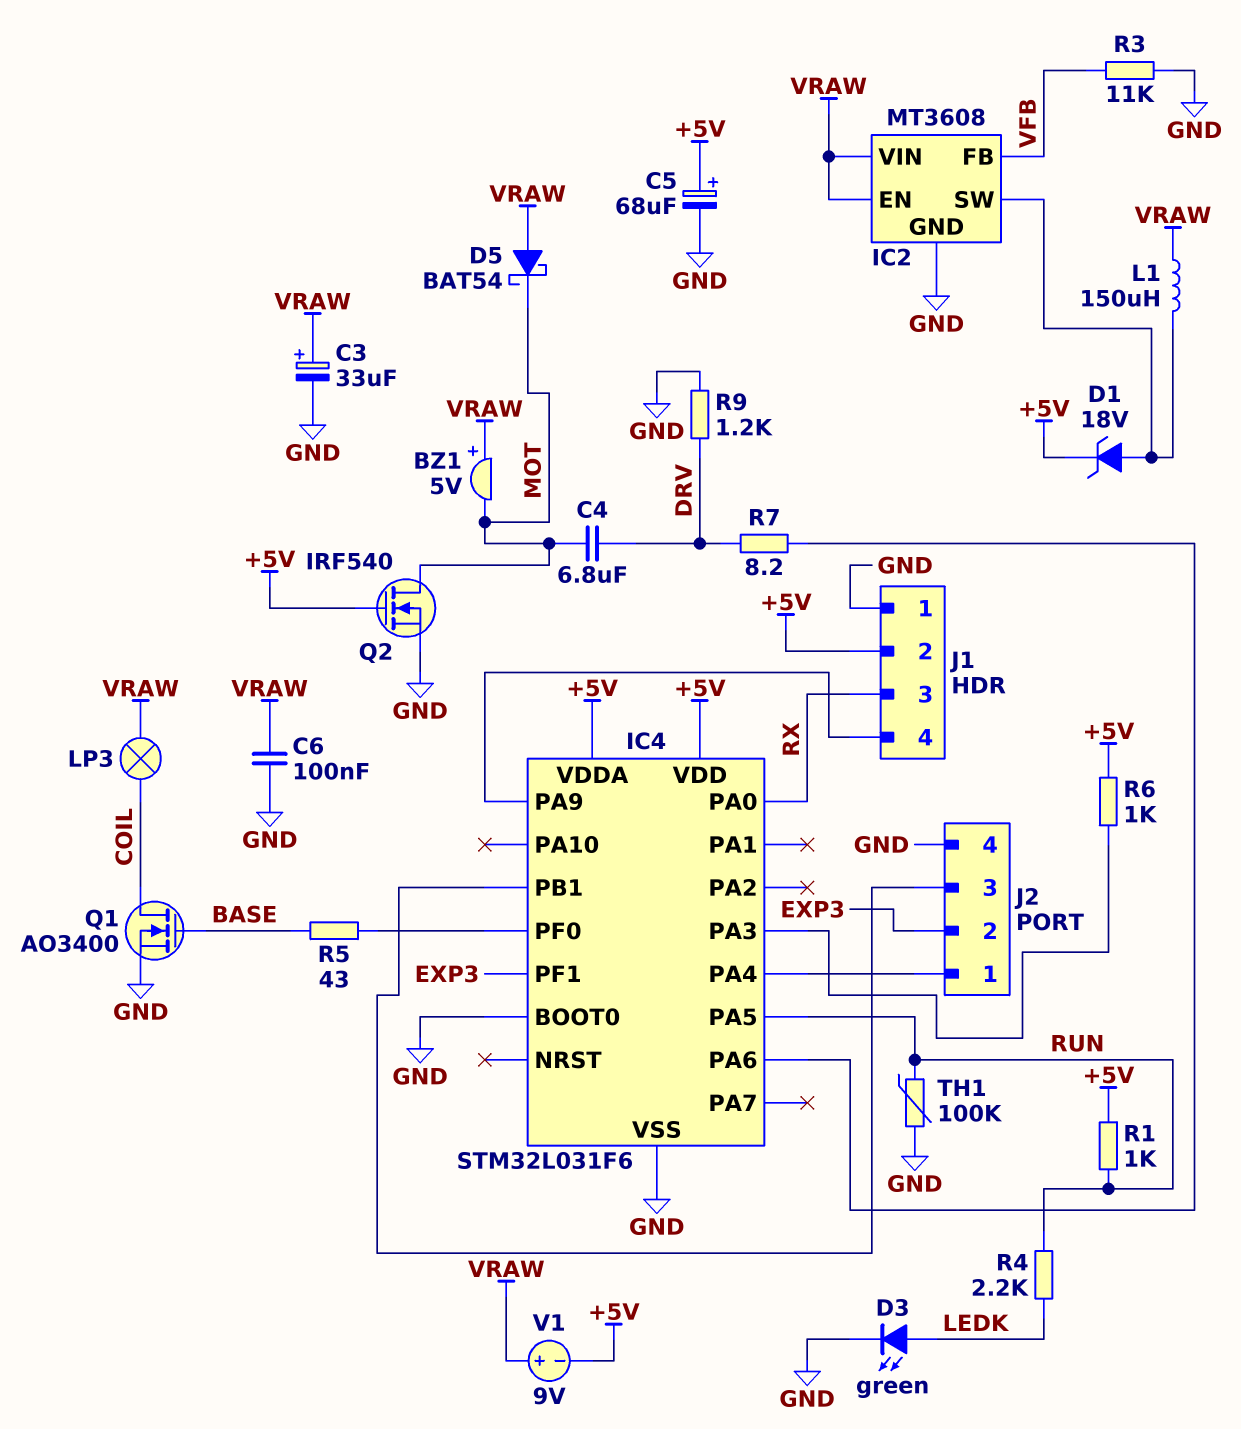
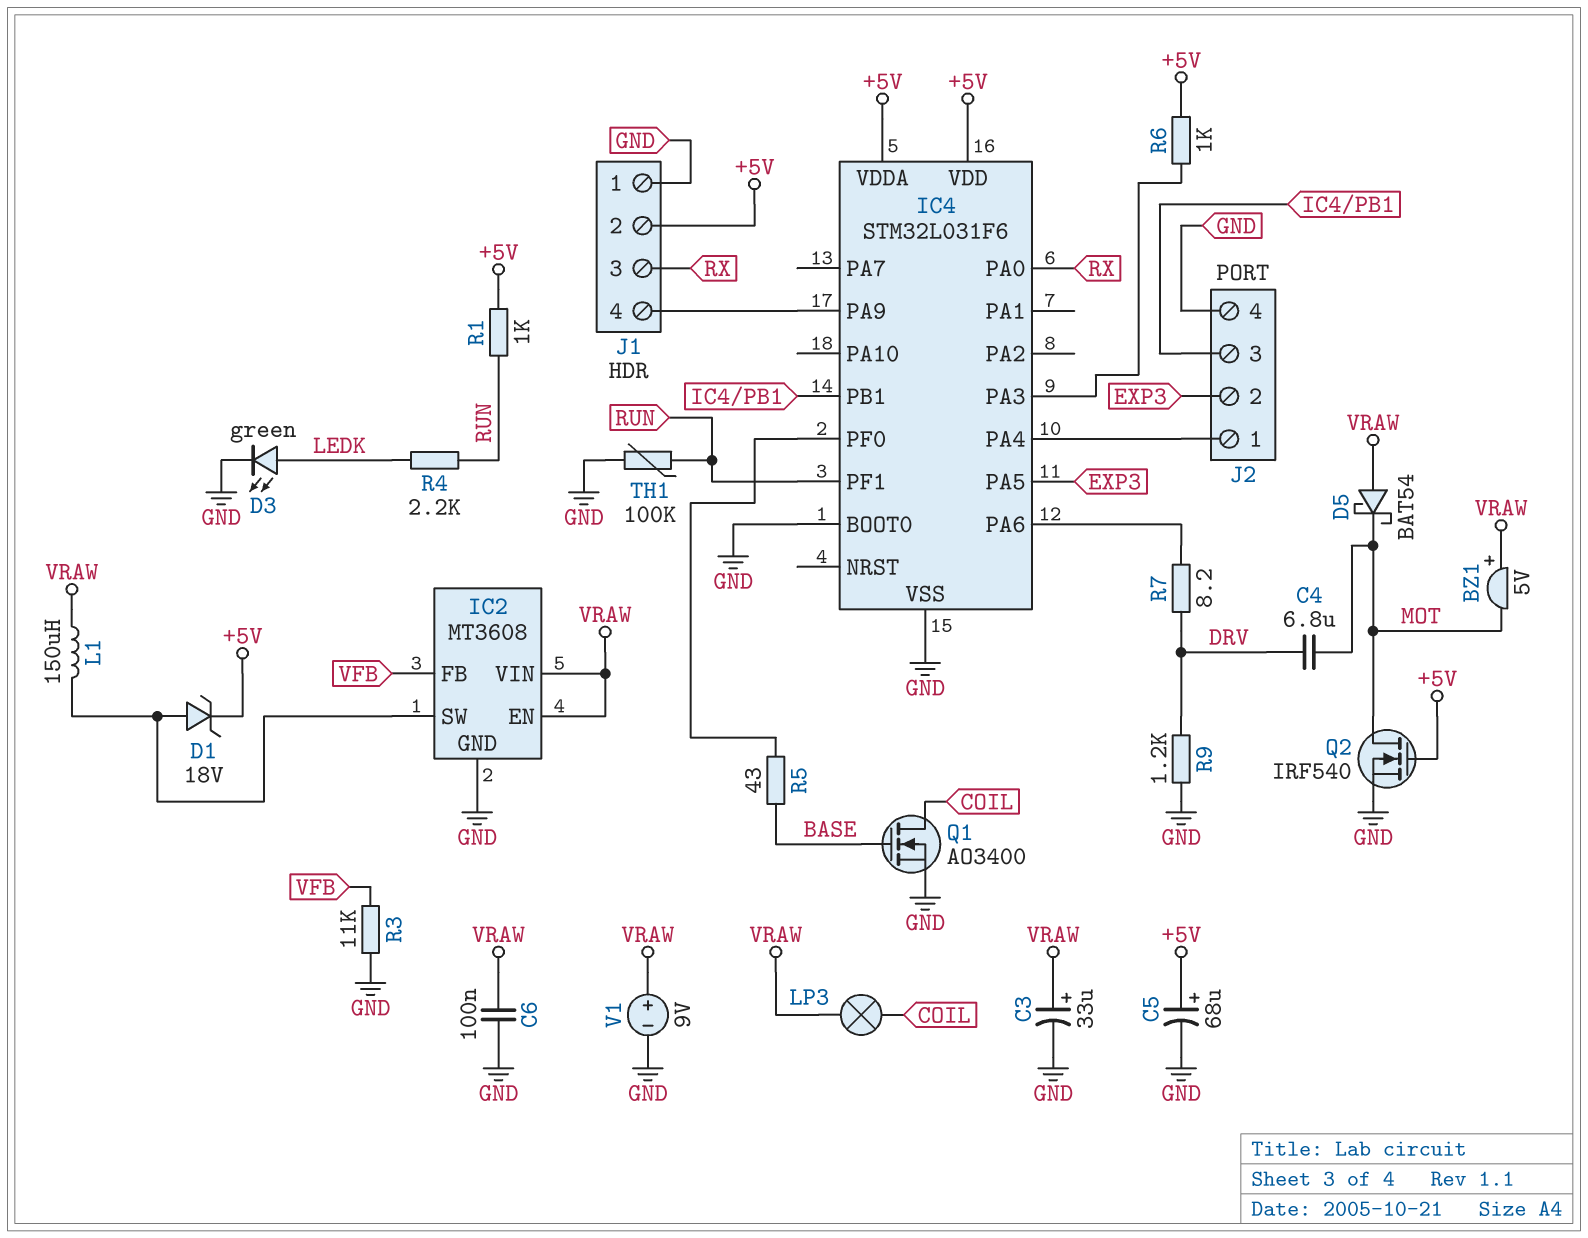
IC4 pin PA5: RUN -> EXP3
IC4 pin PF1: EXP3 -> RUN
V1: 9V (plus VRAW, minus +5V) -> 9V (plus VRAW, minus GND)

